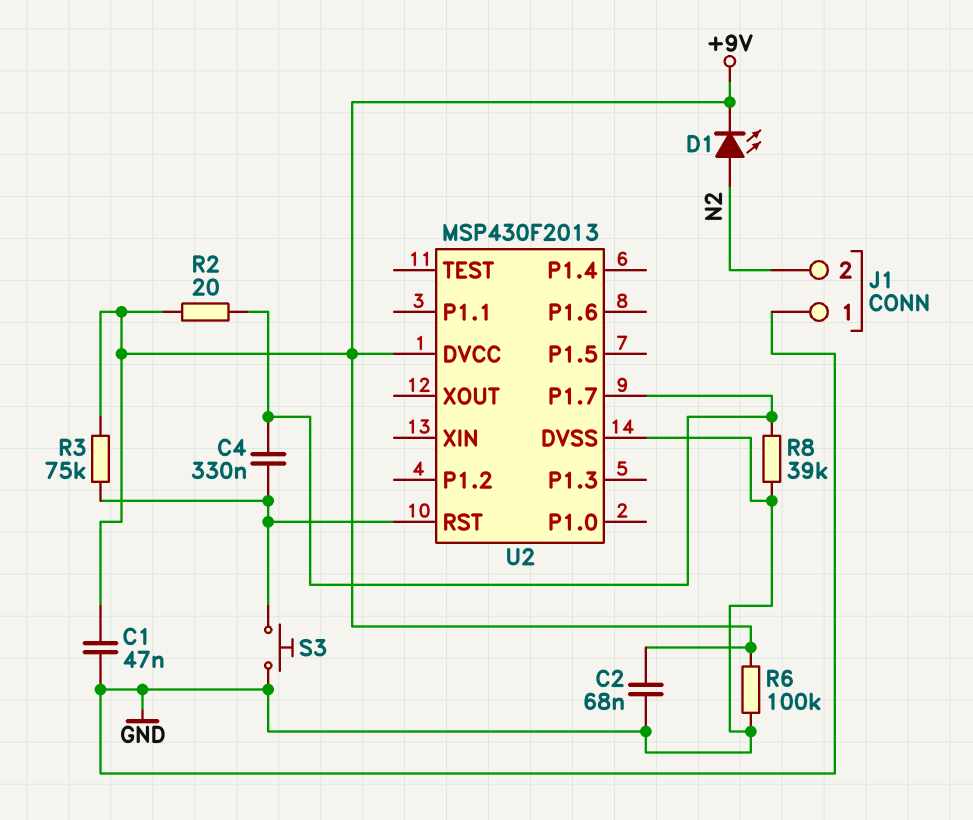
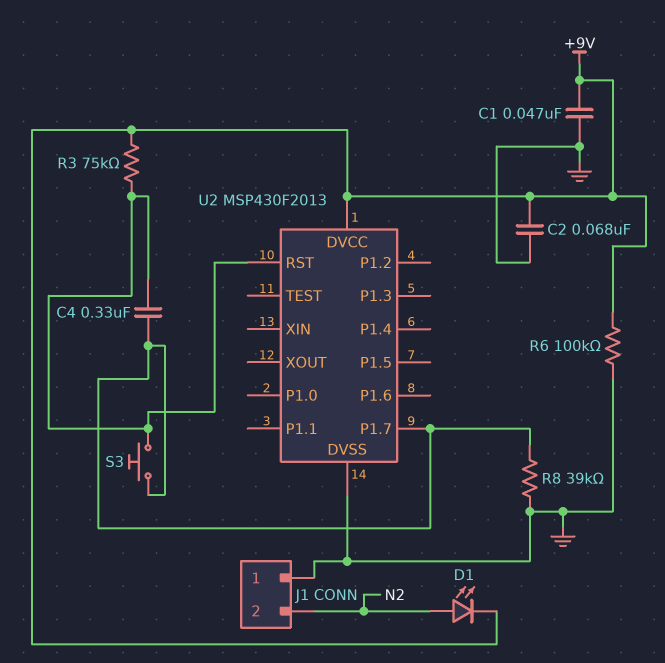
R2: 20 (+9V, U2/P1.7) -> none
S3: button (GND, U2/RST) -> button (U2/P1.7, U2/RST)

